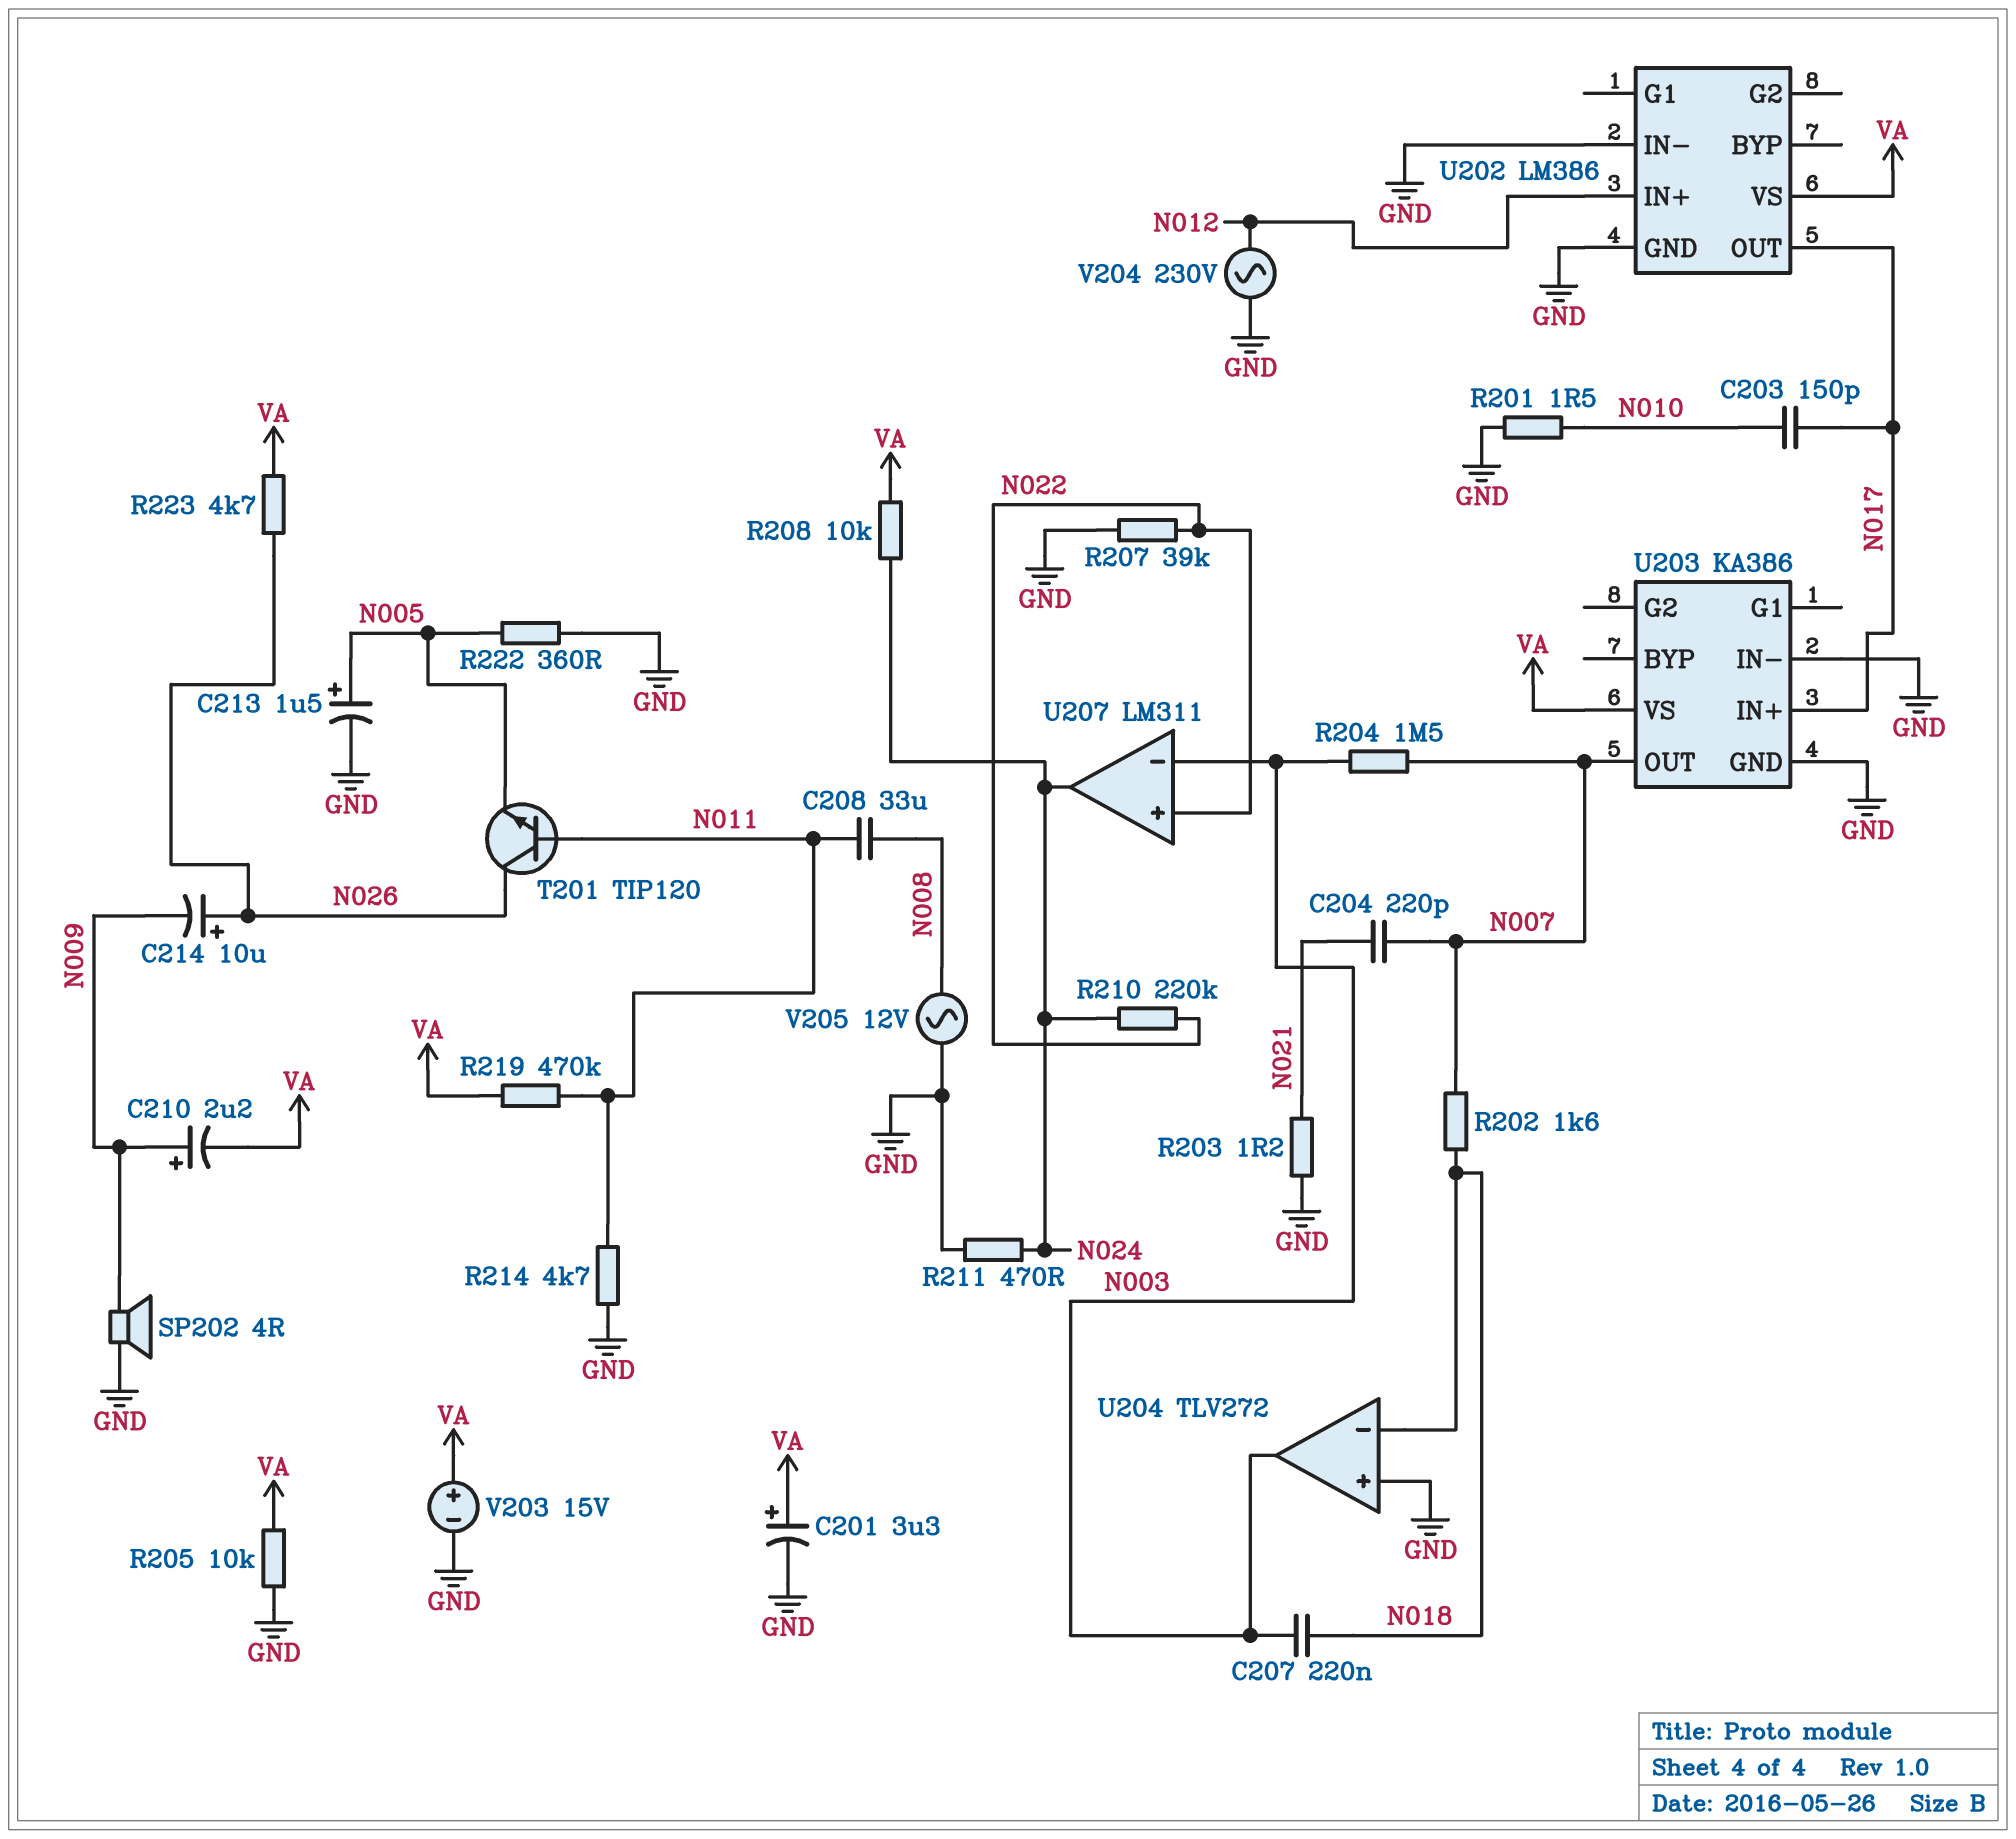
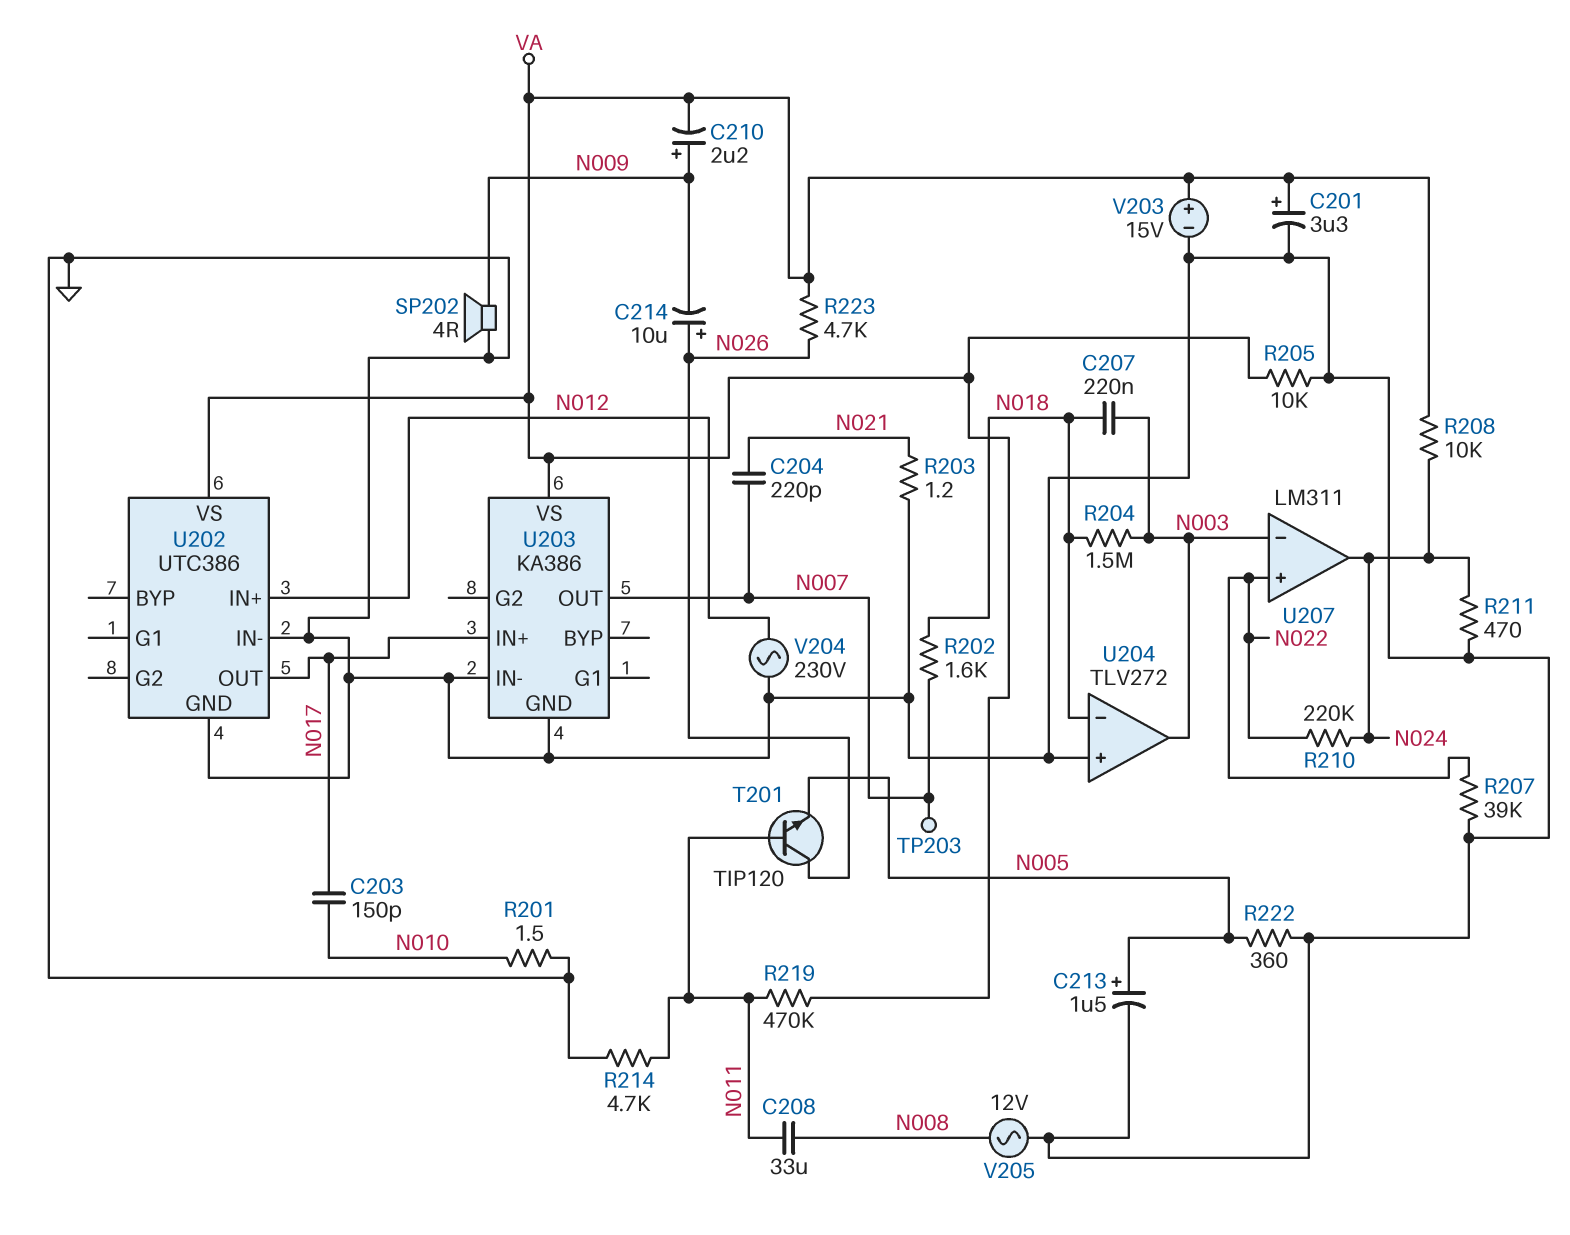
R204: 1.5M (N003, N007) -> 1.5M (N003, N018)
TP203: none -> test point (N007)
U202: LM386 -> UTC386

